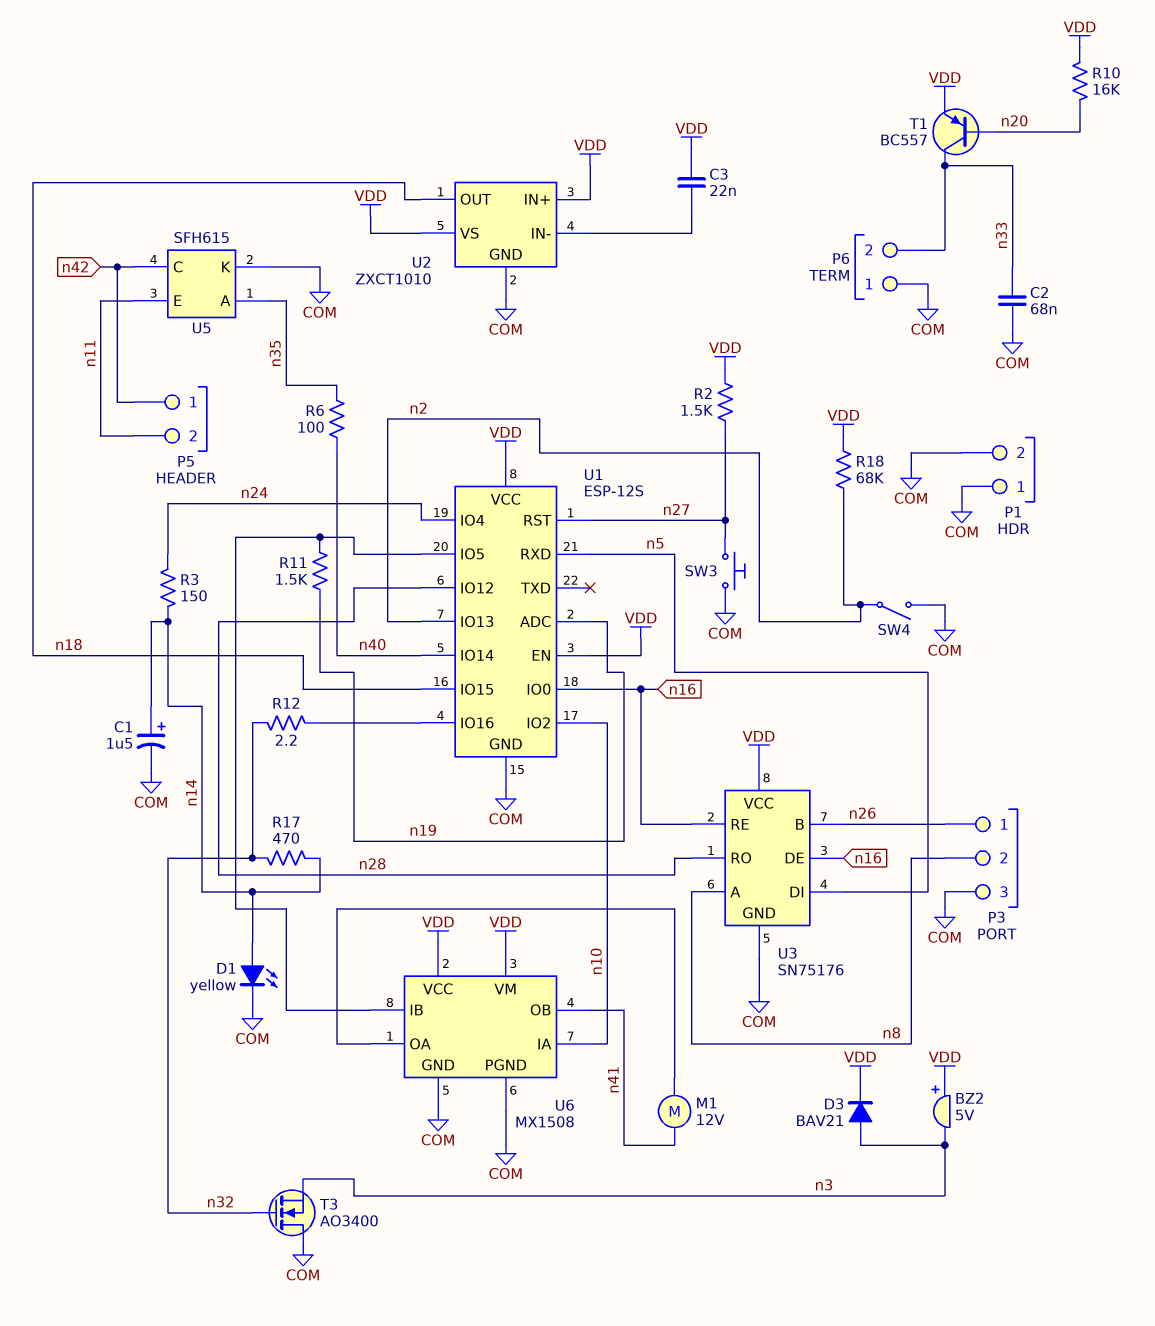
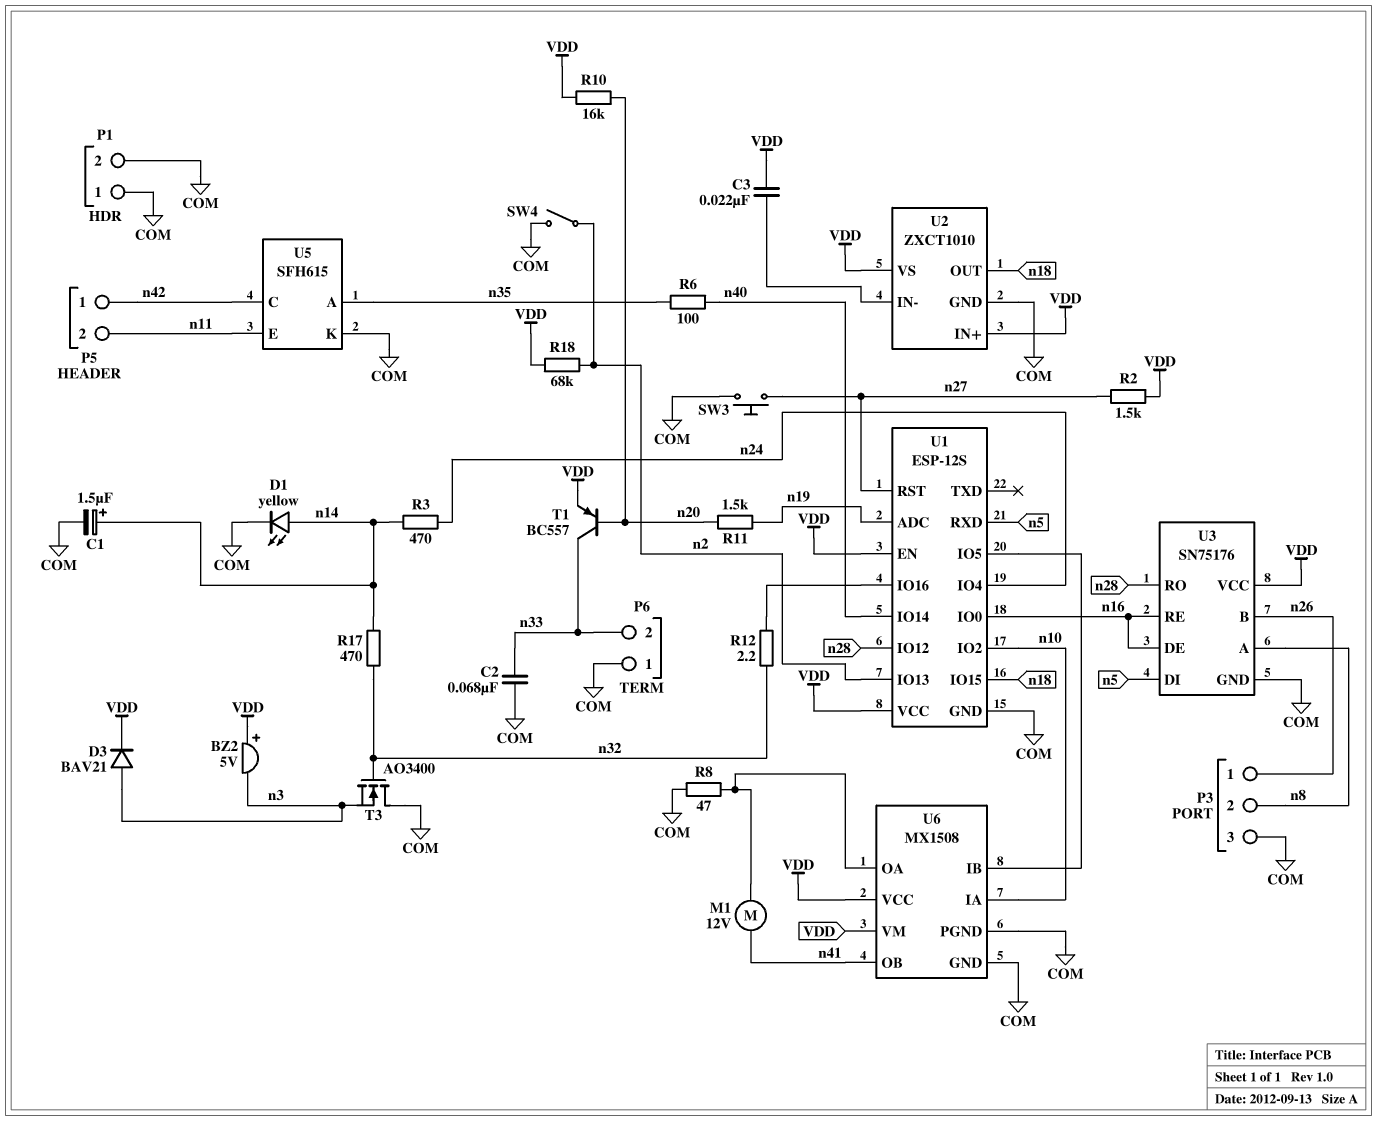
R3: 150 (n14, n24) -> 470 (n14, n24)
R8: none -> 47 (COM, U6/OA)
R11: 1.5k (U1/IO5, n19) -> 1.5k (n19, n20)

